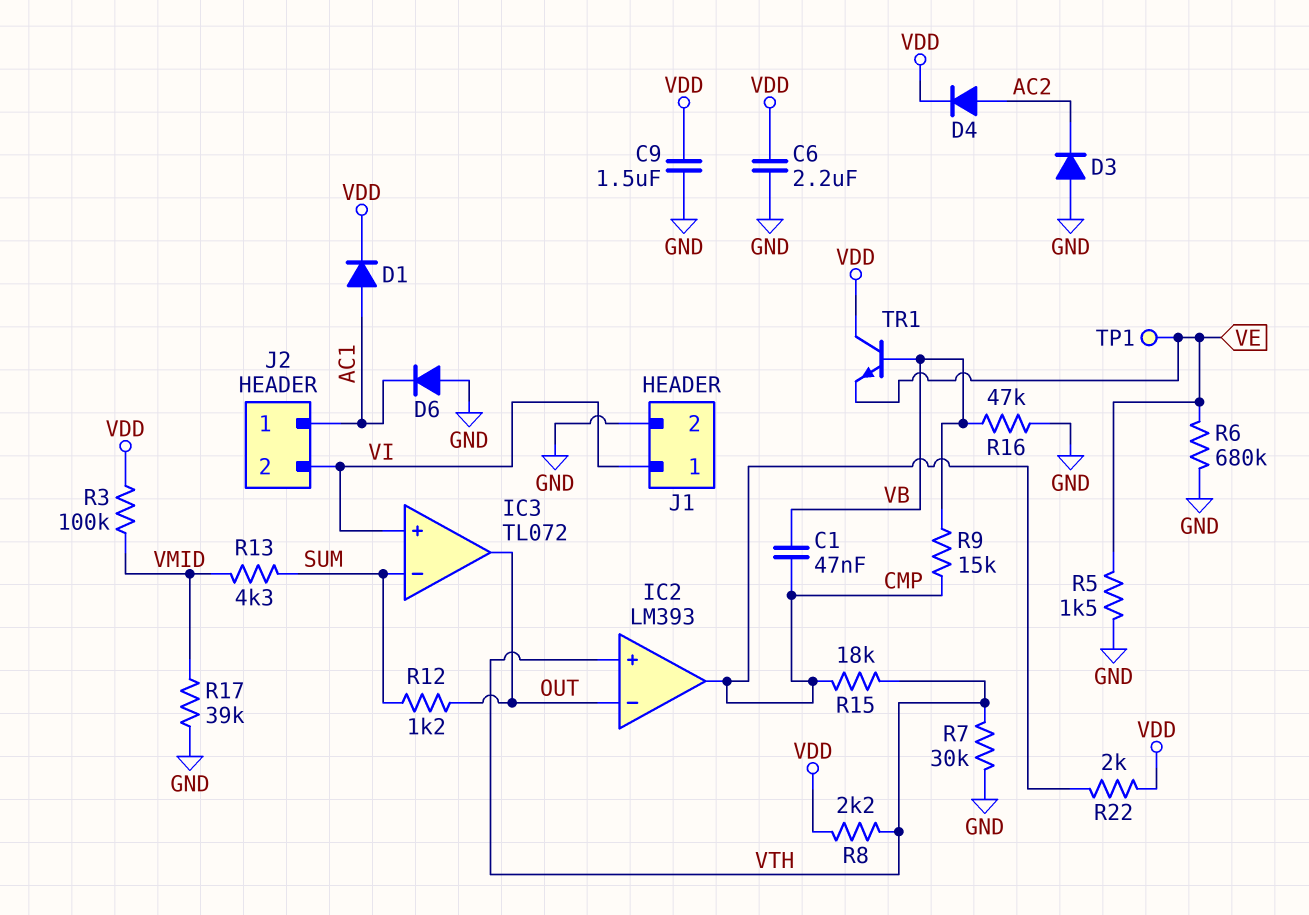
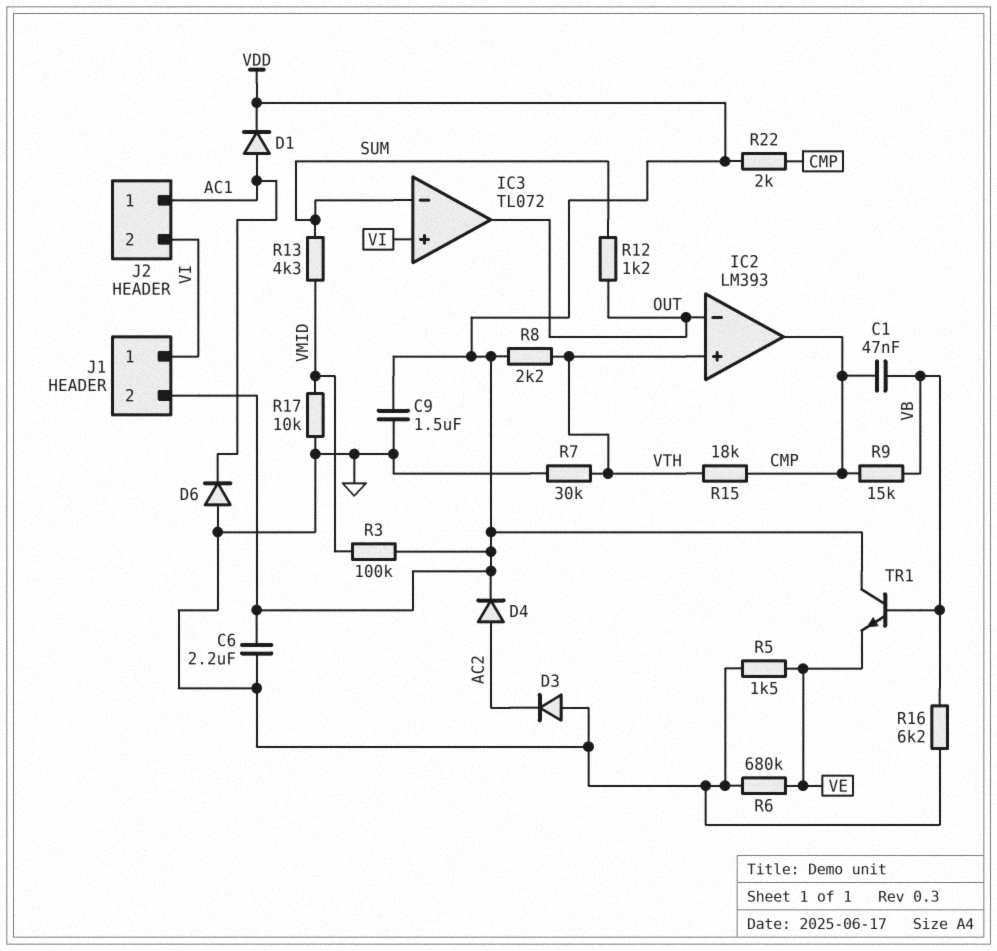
J1 pin 2: GND -> VDD
R16: 47k (GND, VB) -> 6.2k (GND, VB)
R17: 39k (GND, VMID) -> 10k (GND, VMID)
TP1: test point (VE) -> none

